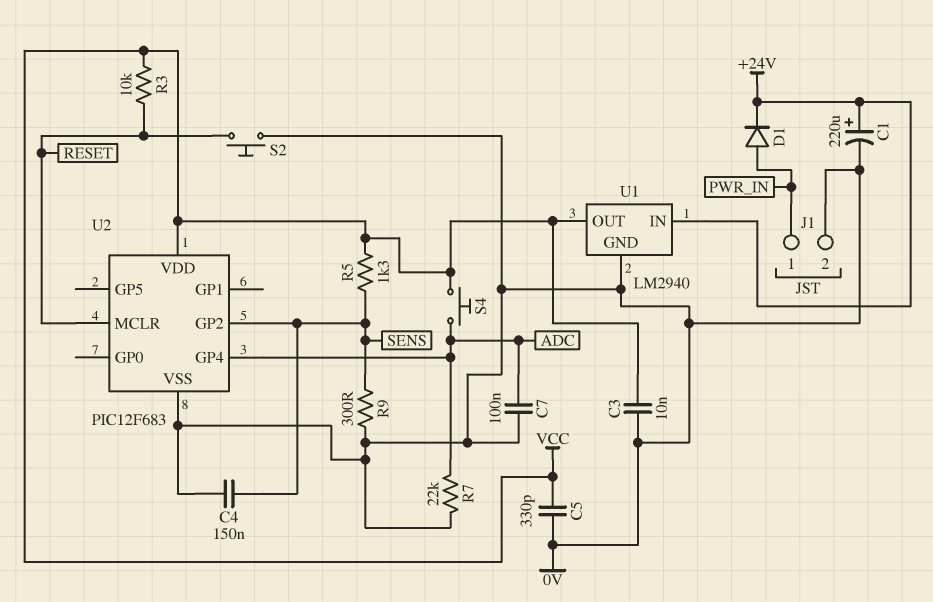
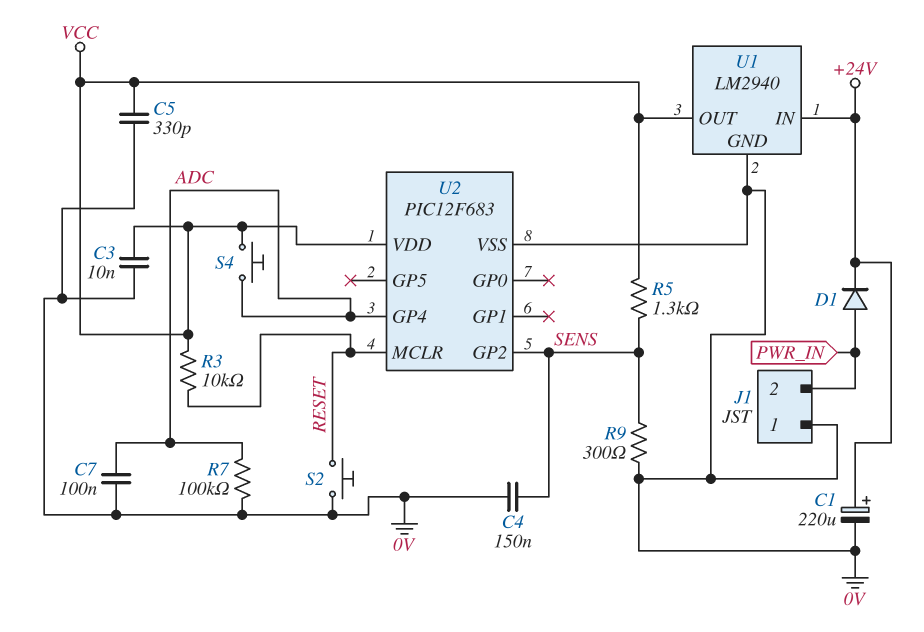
J1 pin 1: PWR_IN -> 0V
J1 pin 2: 0V -> PWR_IN
R7: 22k (0V, ADC) -> 100k (0V, ADC)

